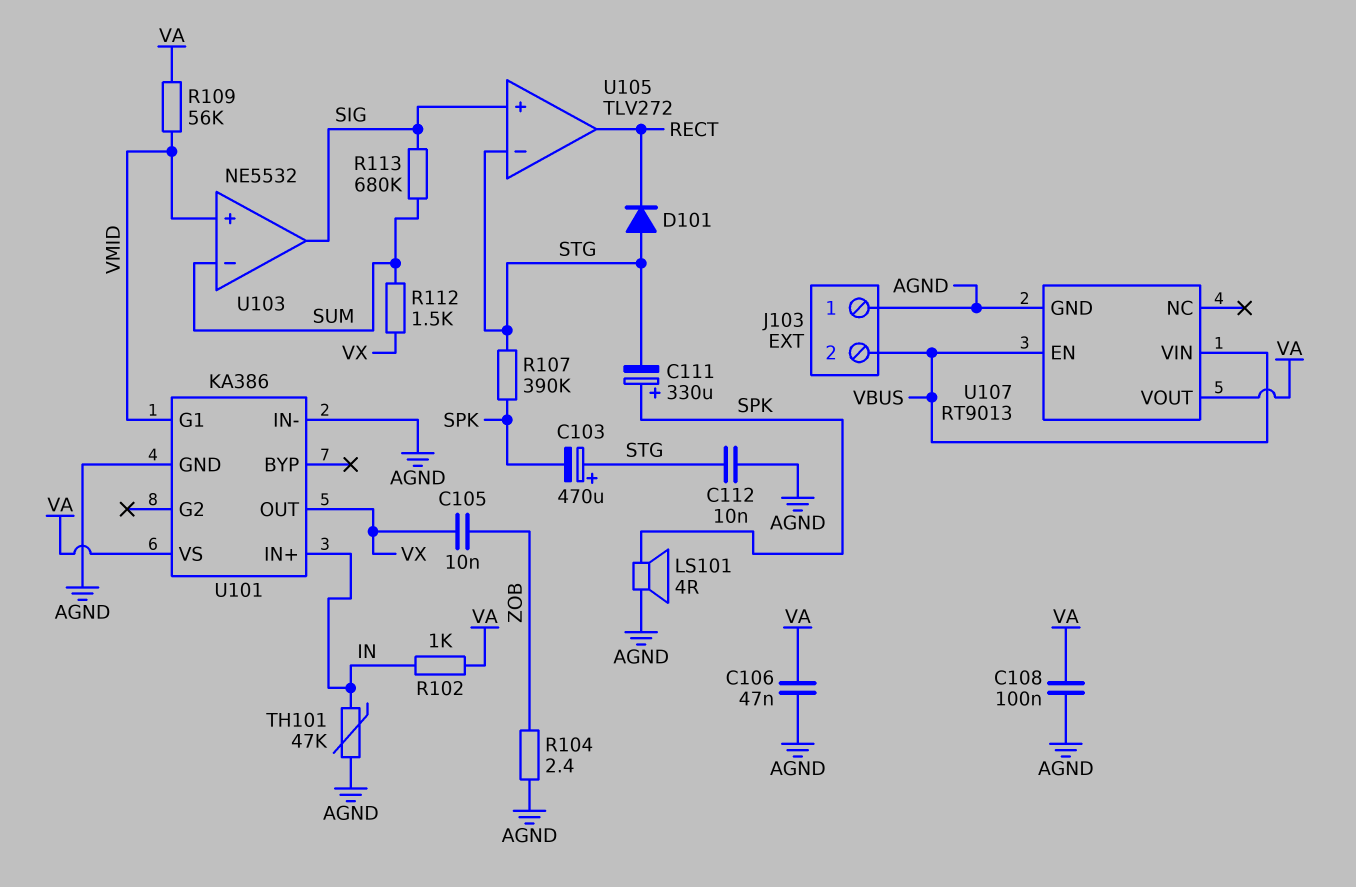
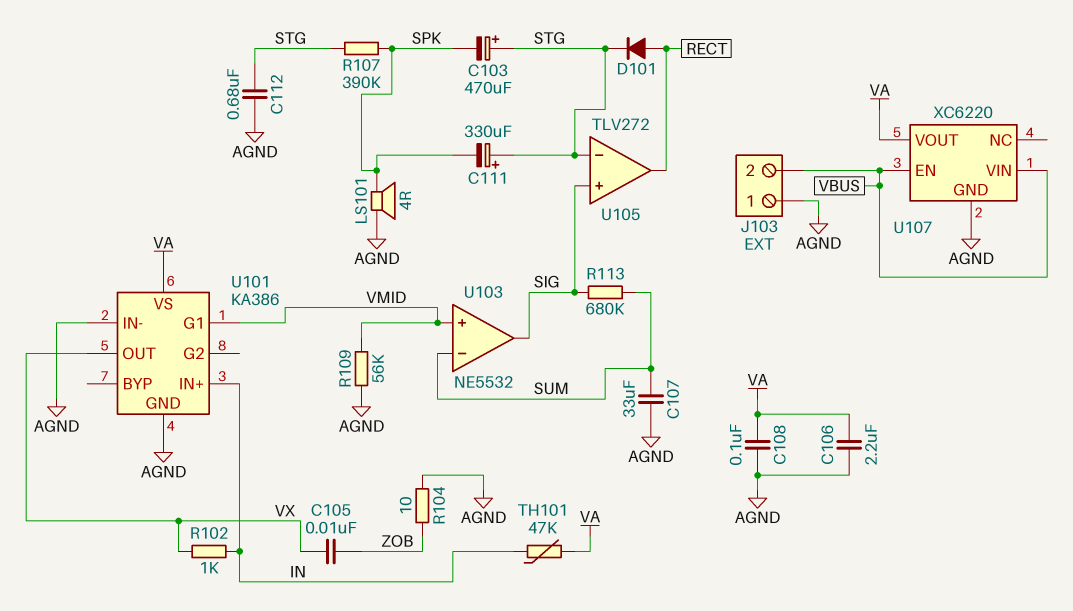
C106: 47nF (AGND, VA) -> 2.2uF (AGND, VA)
C107: none -> 33uF (AGND, SUM)
C111: 330uF (plus SPK, minus STG) -> 330uF (plus STG, minus SPK)
C112: 10nF (AGND, STG) -> 680nF (AGND, STG)
D101: diode (A STG, K RECT) -> diode (A RECT, K STG)
R102: 1k (IN, VA) -> 1k (IN, VX)
R104: 2.4 (AGND, ZOB) -> 10 (AGND, ZOB)
R109: 56k (VA, VMID) -> 56k (AGND, VMID)
R112: 1.5k (SUM, VX) -> none
TH101: 47k (AGND, IN) -> 47k (IN, VA)
U107: RT9013 -> XC6220

